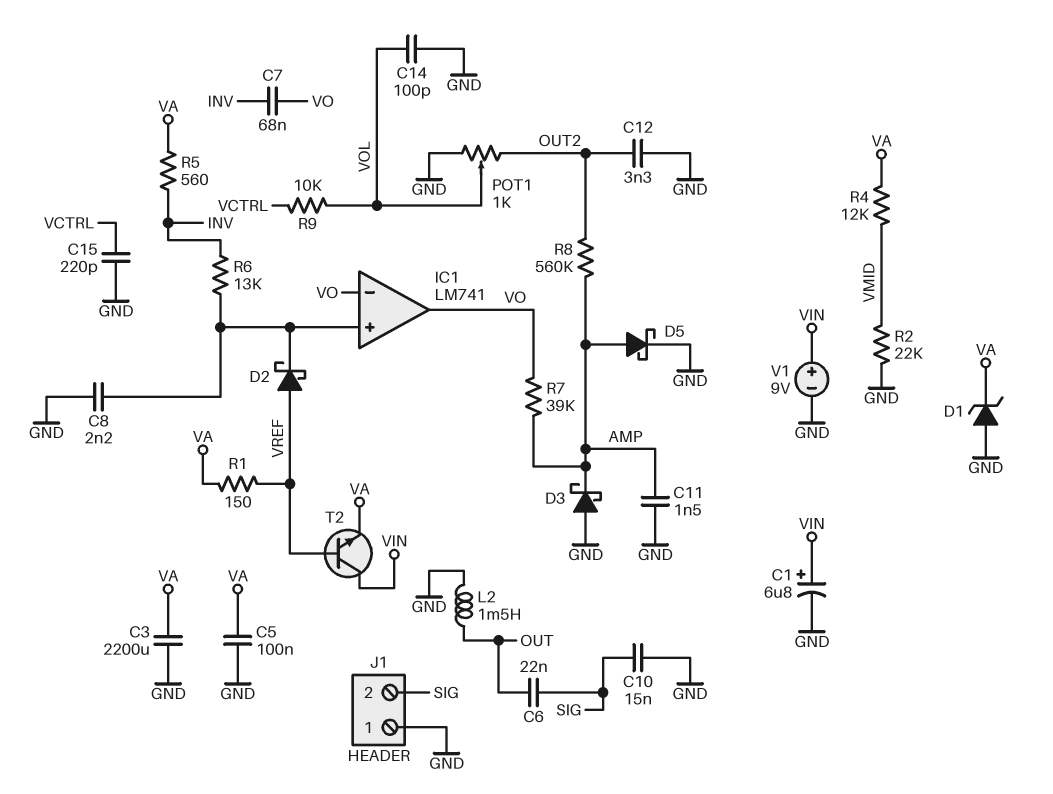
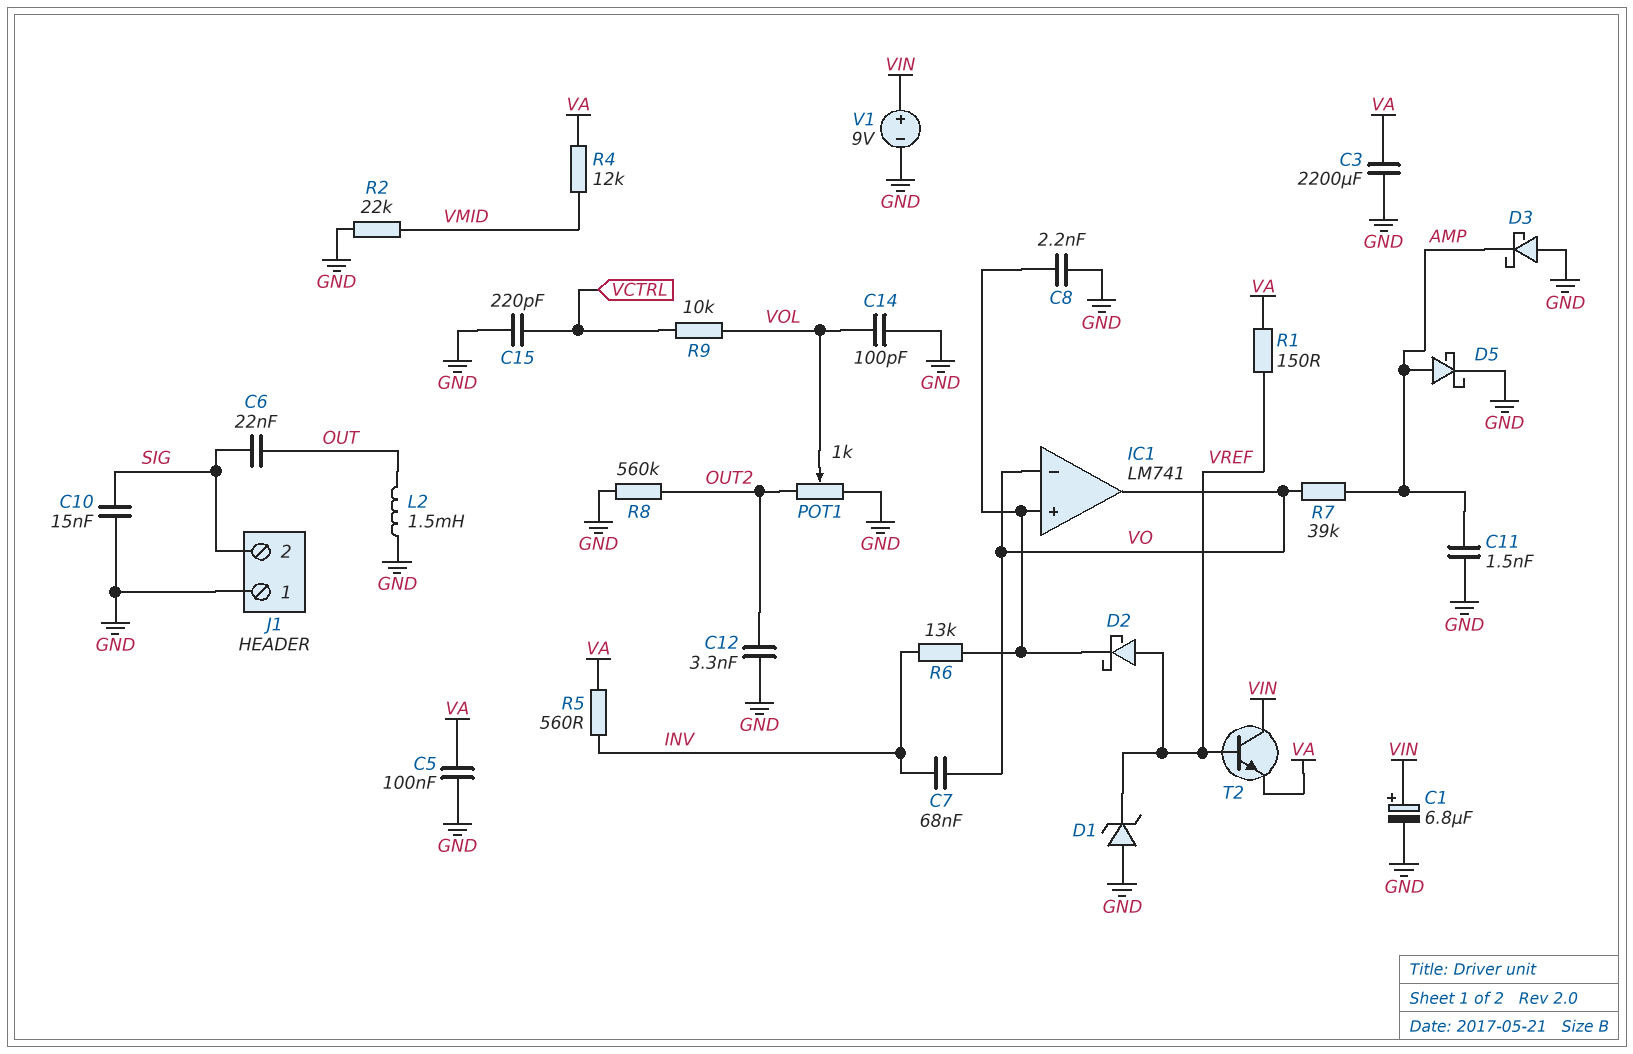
D1: zener (A GND, K VA) -> zener (A GND, K VREF)
R8: 560k (AMP, OUT2) -> 560k (GND, OUT2)

